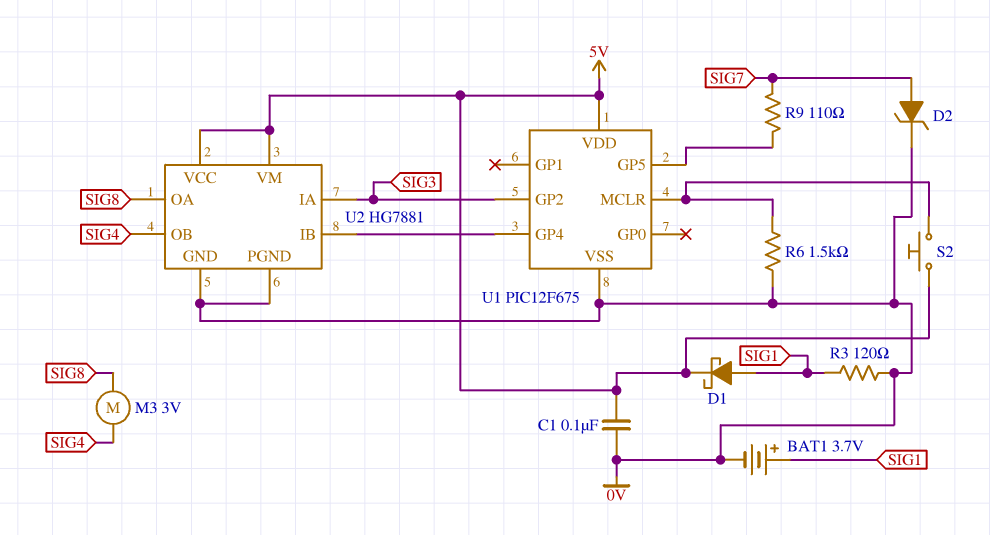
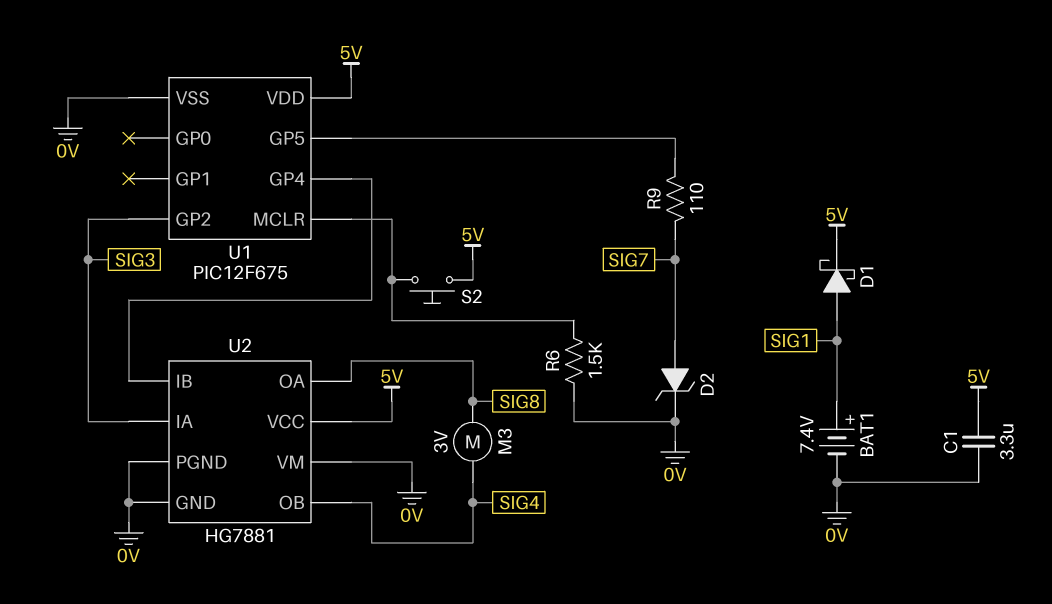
BAT1: 3.7V (plus SIG1, minus 0V) -> 7.4V (plus SIG1, minus 0V)
C1: 100nF (0V, 5V) -> 3.3uF (0V, 5V)
R3: 120 (0V, SIG1) -> none
U2 pin VM: 5V -> 0V

